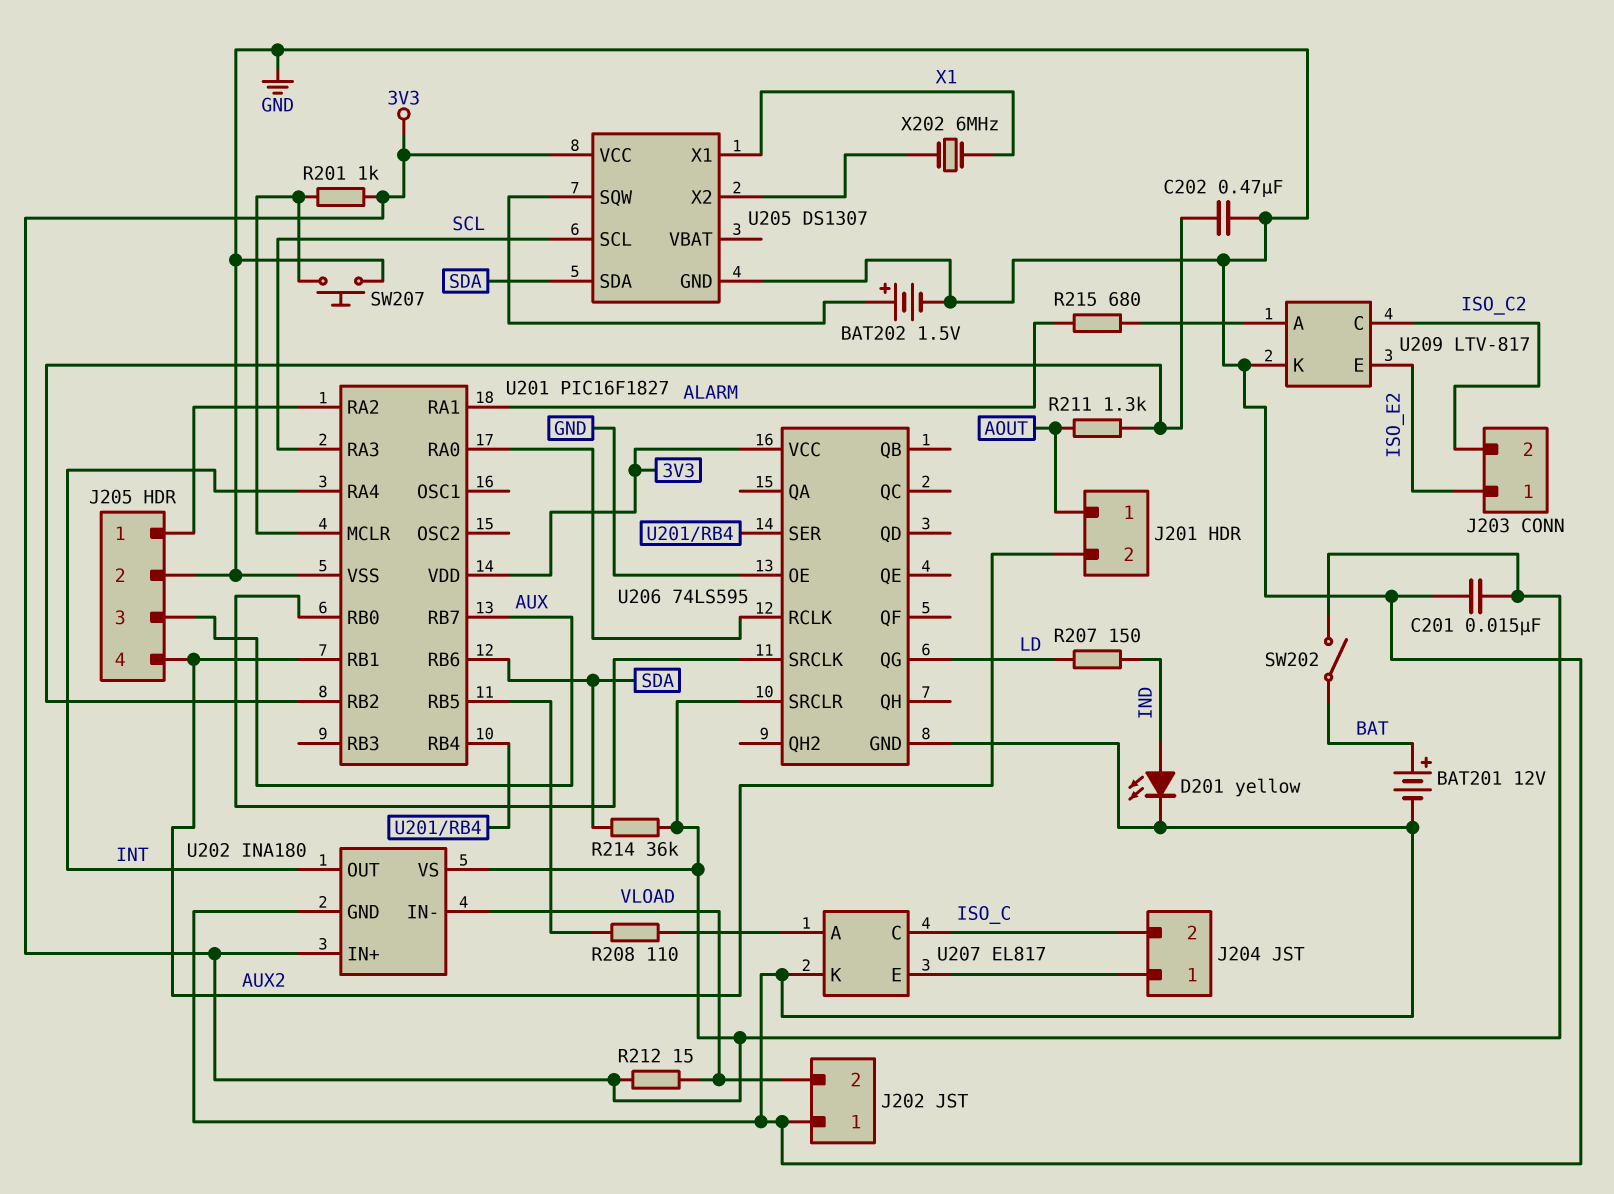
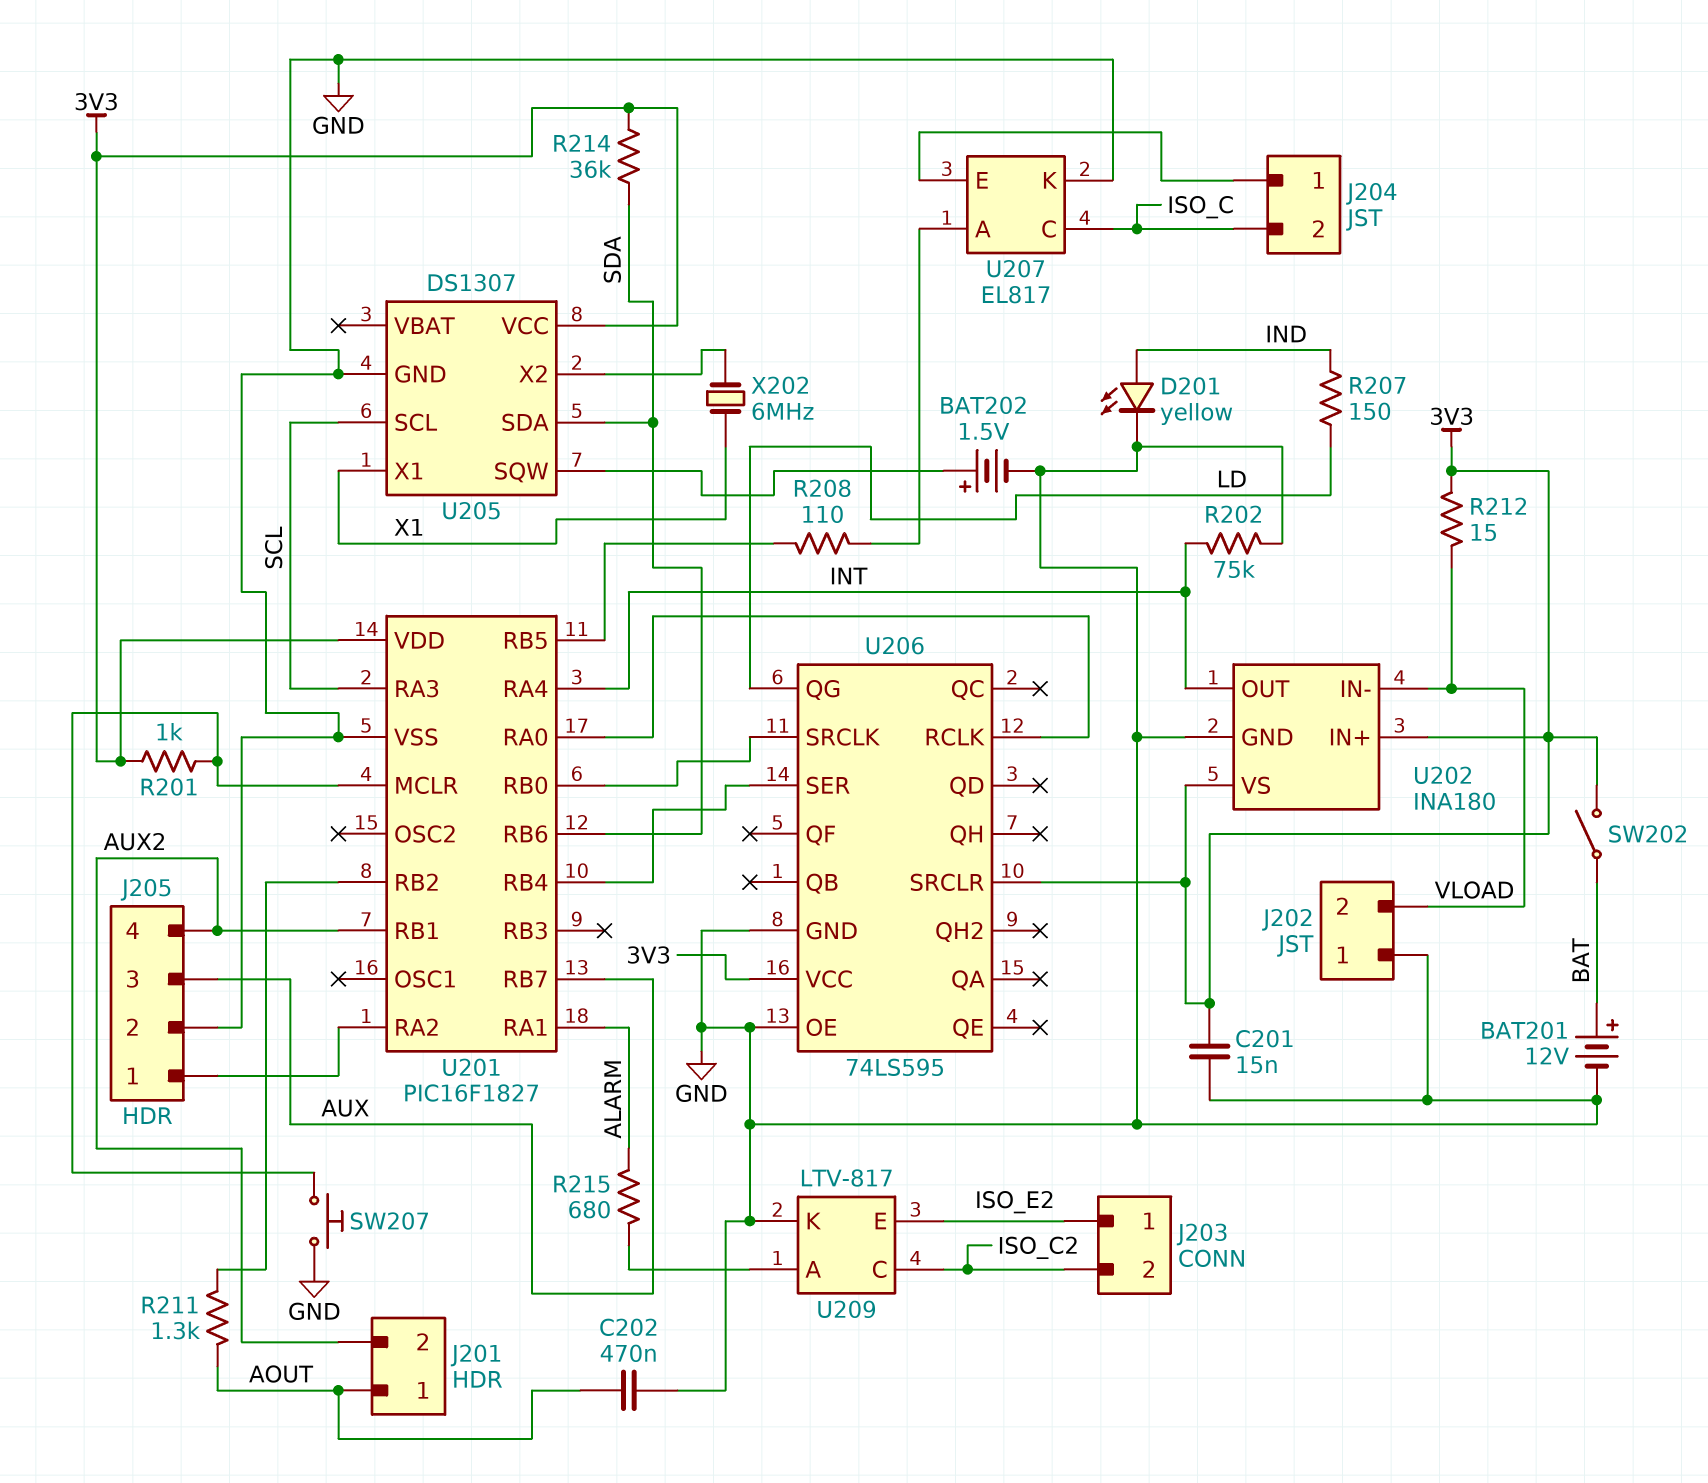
C202: 470nF (GND, U201/RB2) -> 470nF (AOUT, GND)
R202: none -> 75k (GND, INT)

